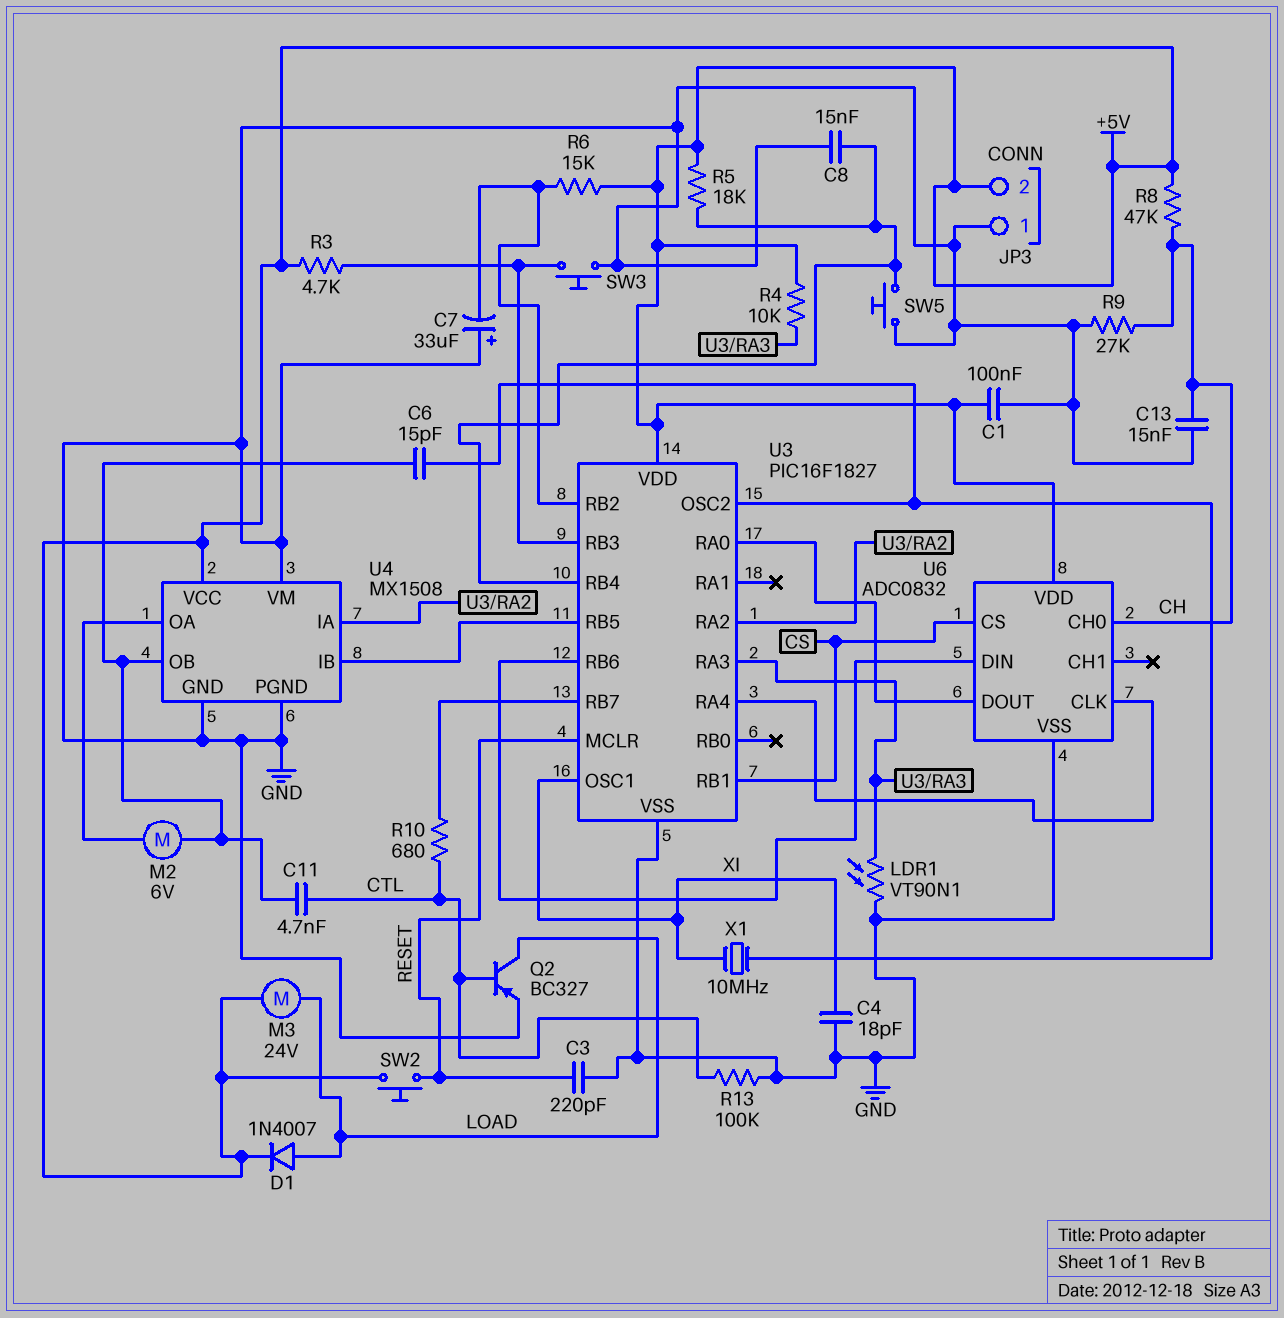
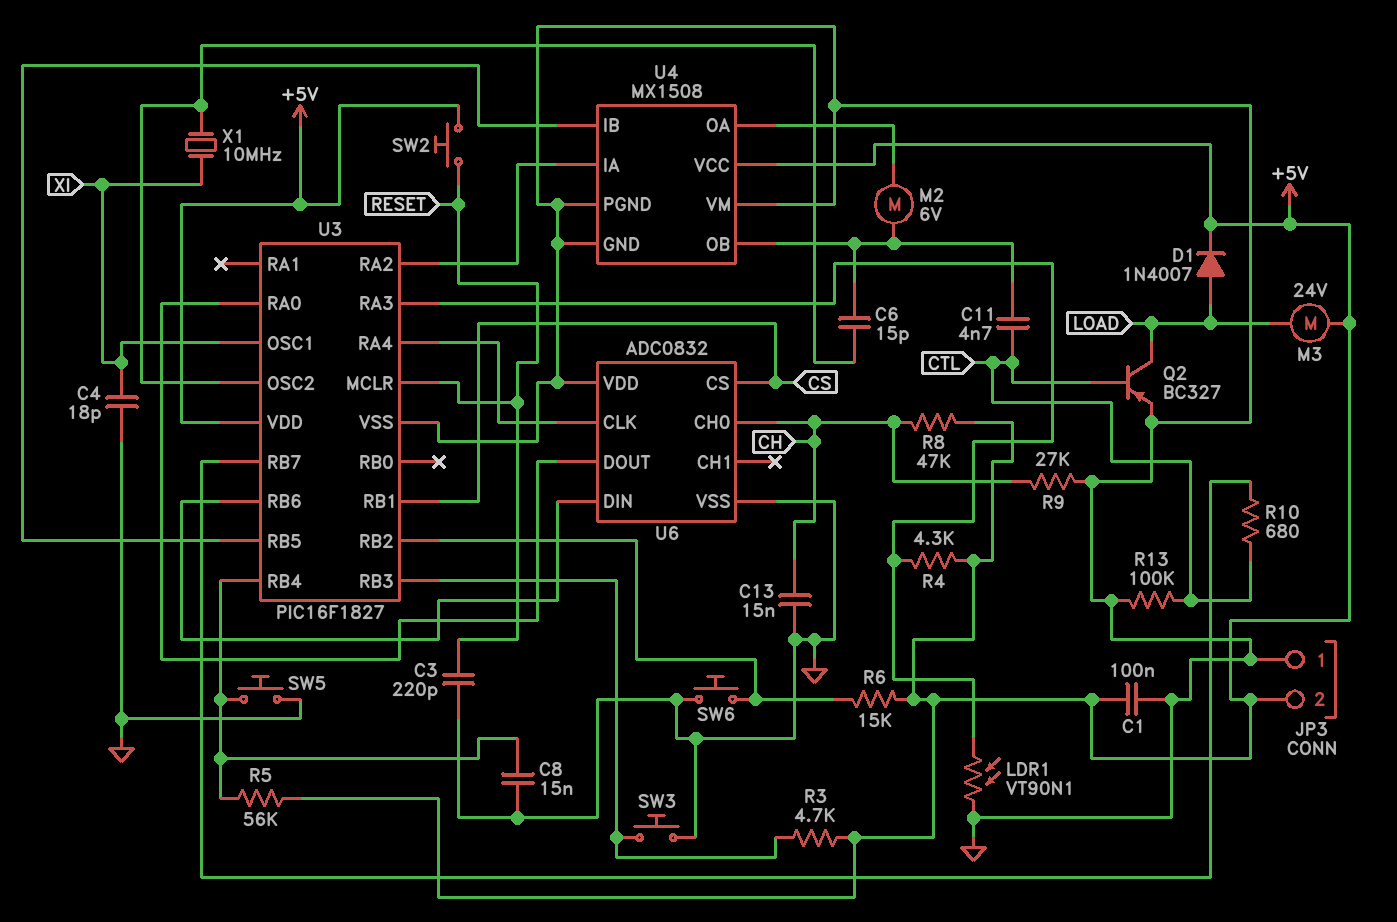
C7: 33uF (plus GND, minus U3/RB2) -> none
R4: 10k (+5V, U3/RA3) -> 4.3k (+5V, U3/RA3)
R5: 18k (+5V, U3/RB4) -> 56k (+5V, U3/RB4)
SW6: none -> button (GND, U3/RB2)
U6 pin VDD: +5V -> GND

